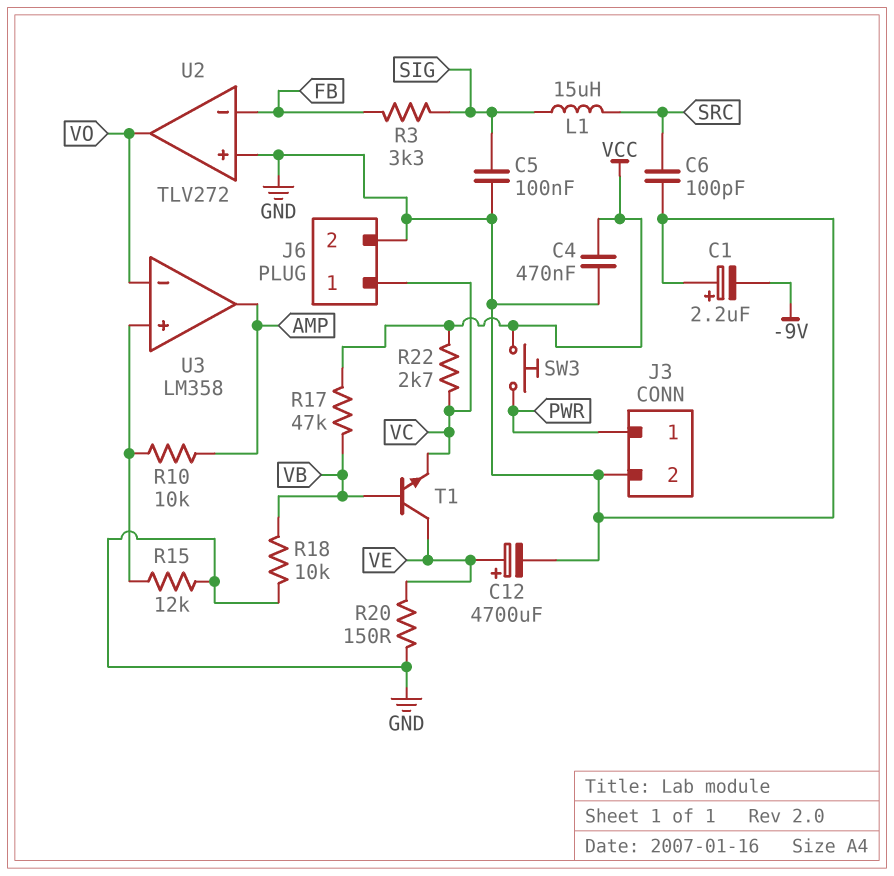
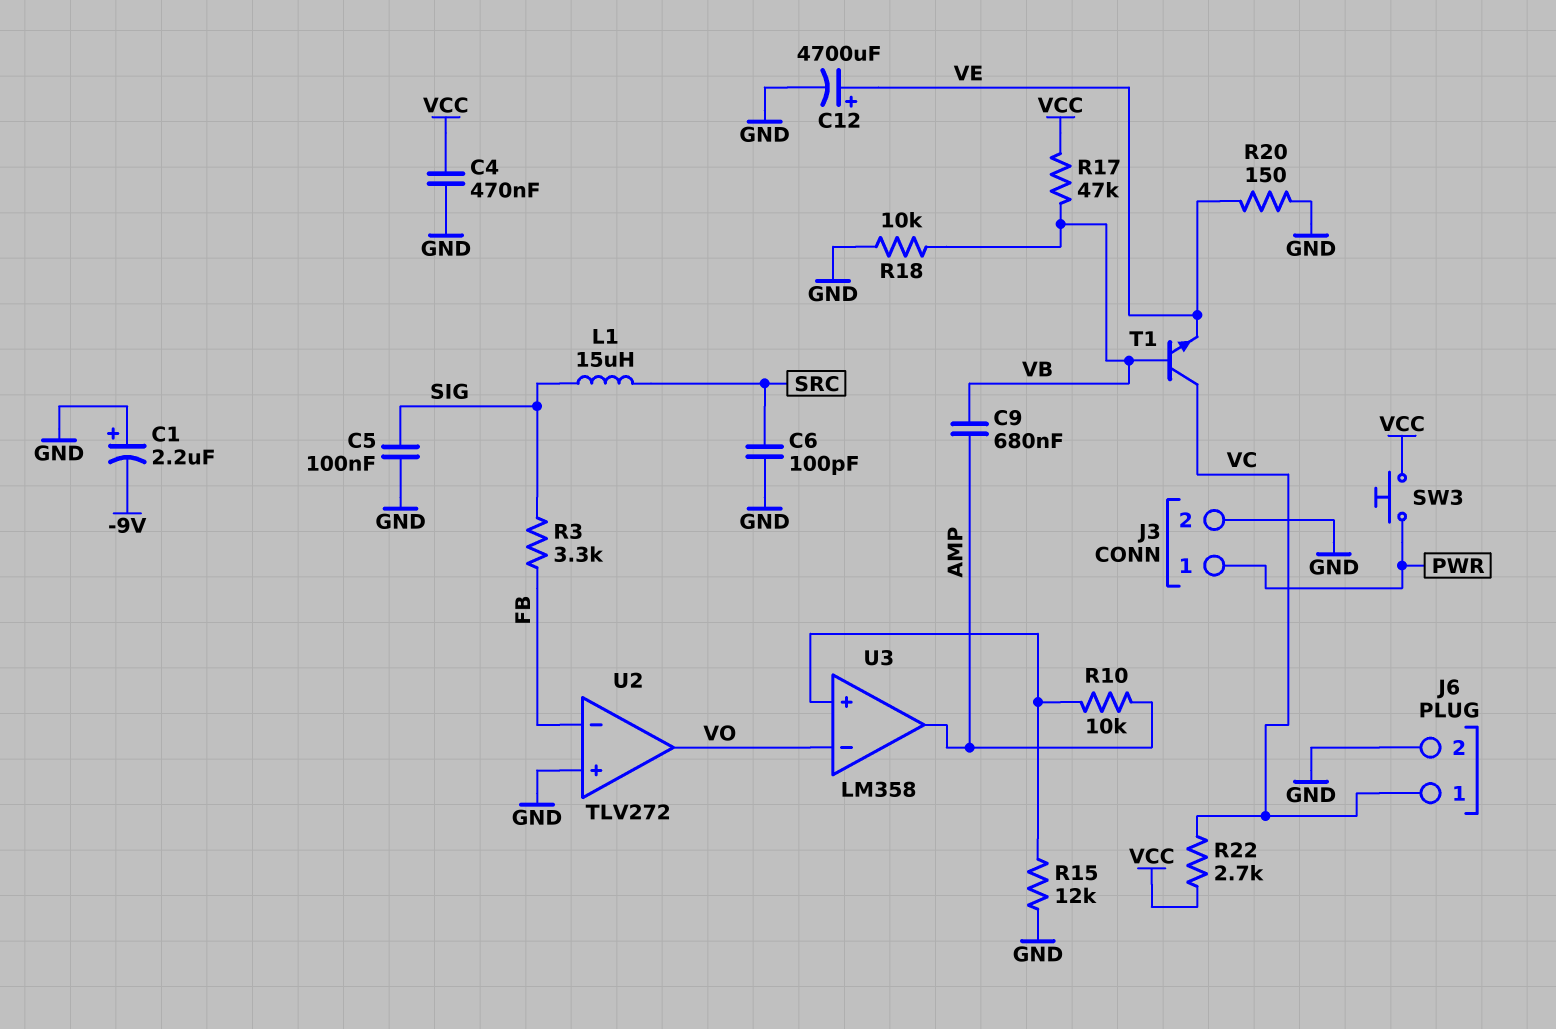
C9: none -> 680nF (AMP, VB)
T1: NPN (B VB, C VE, E VC) -> NPN (B VB, C VC, E VE)

